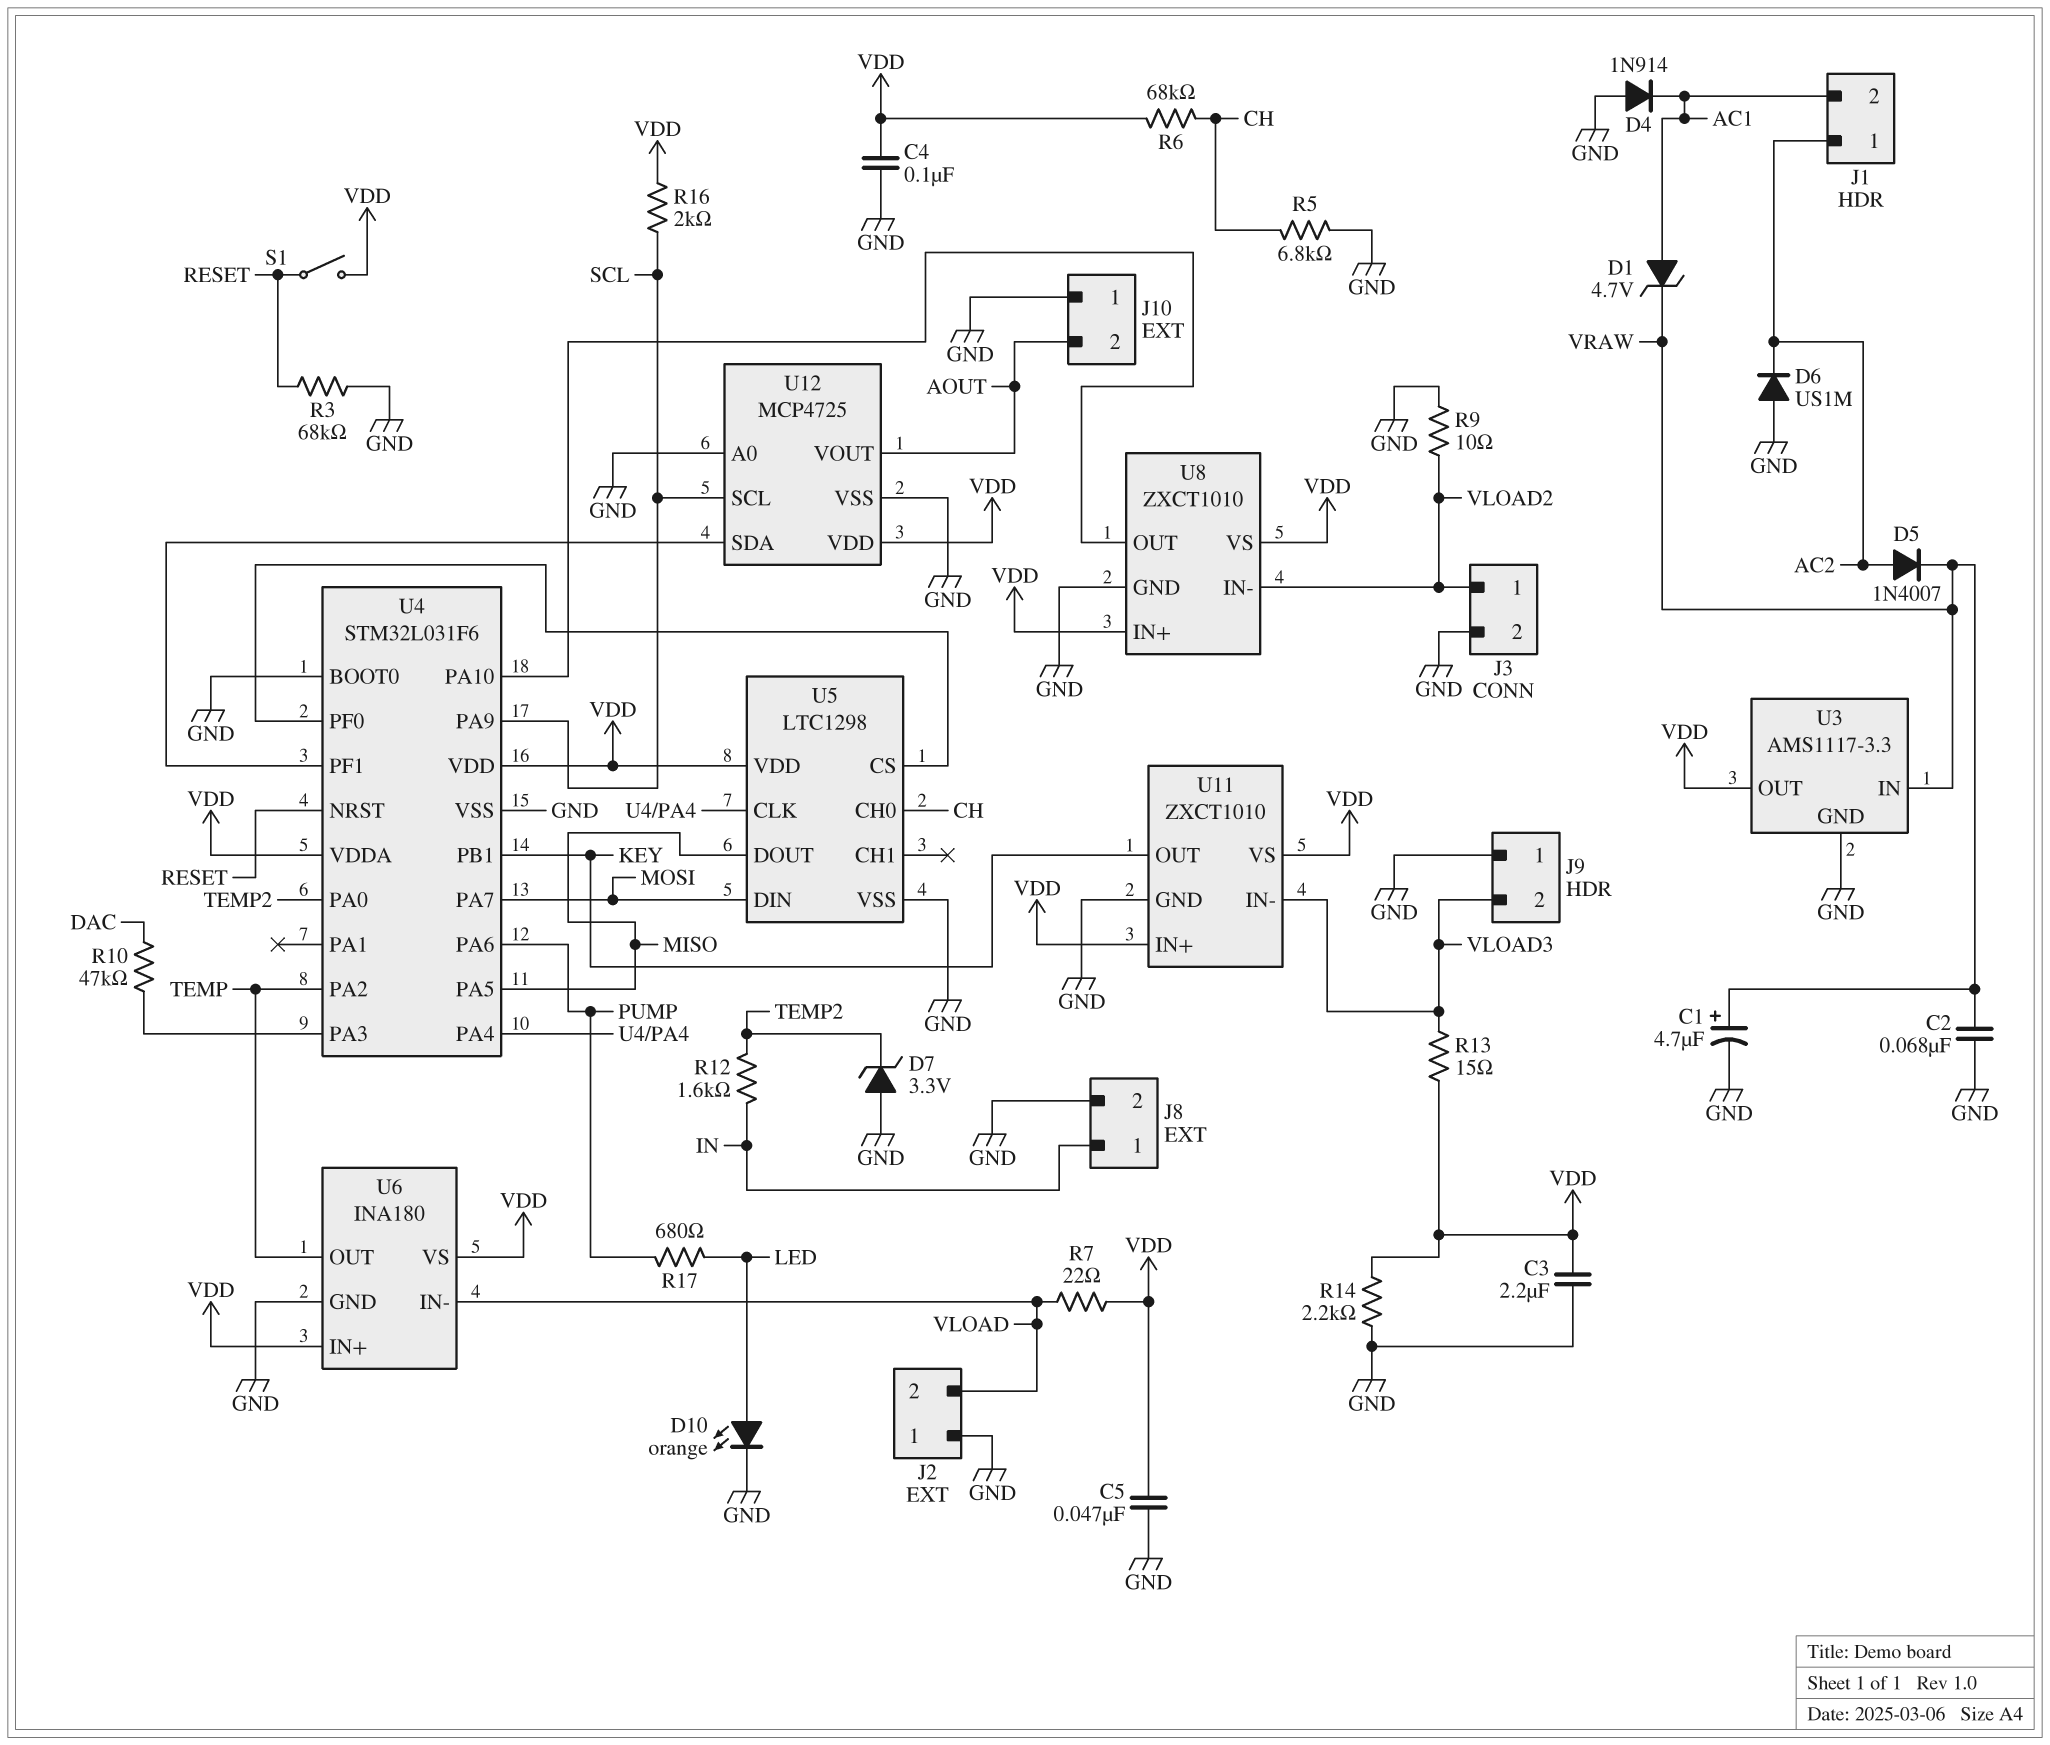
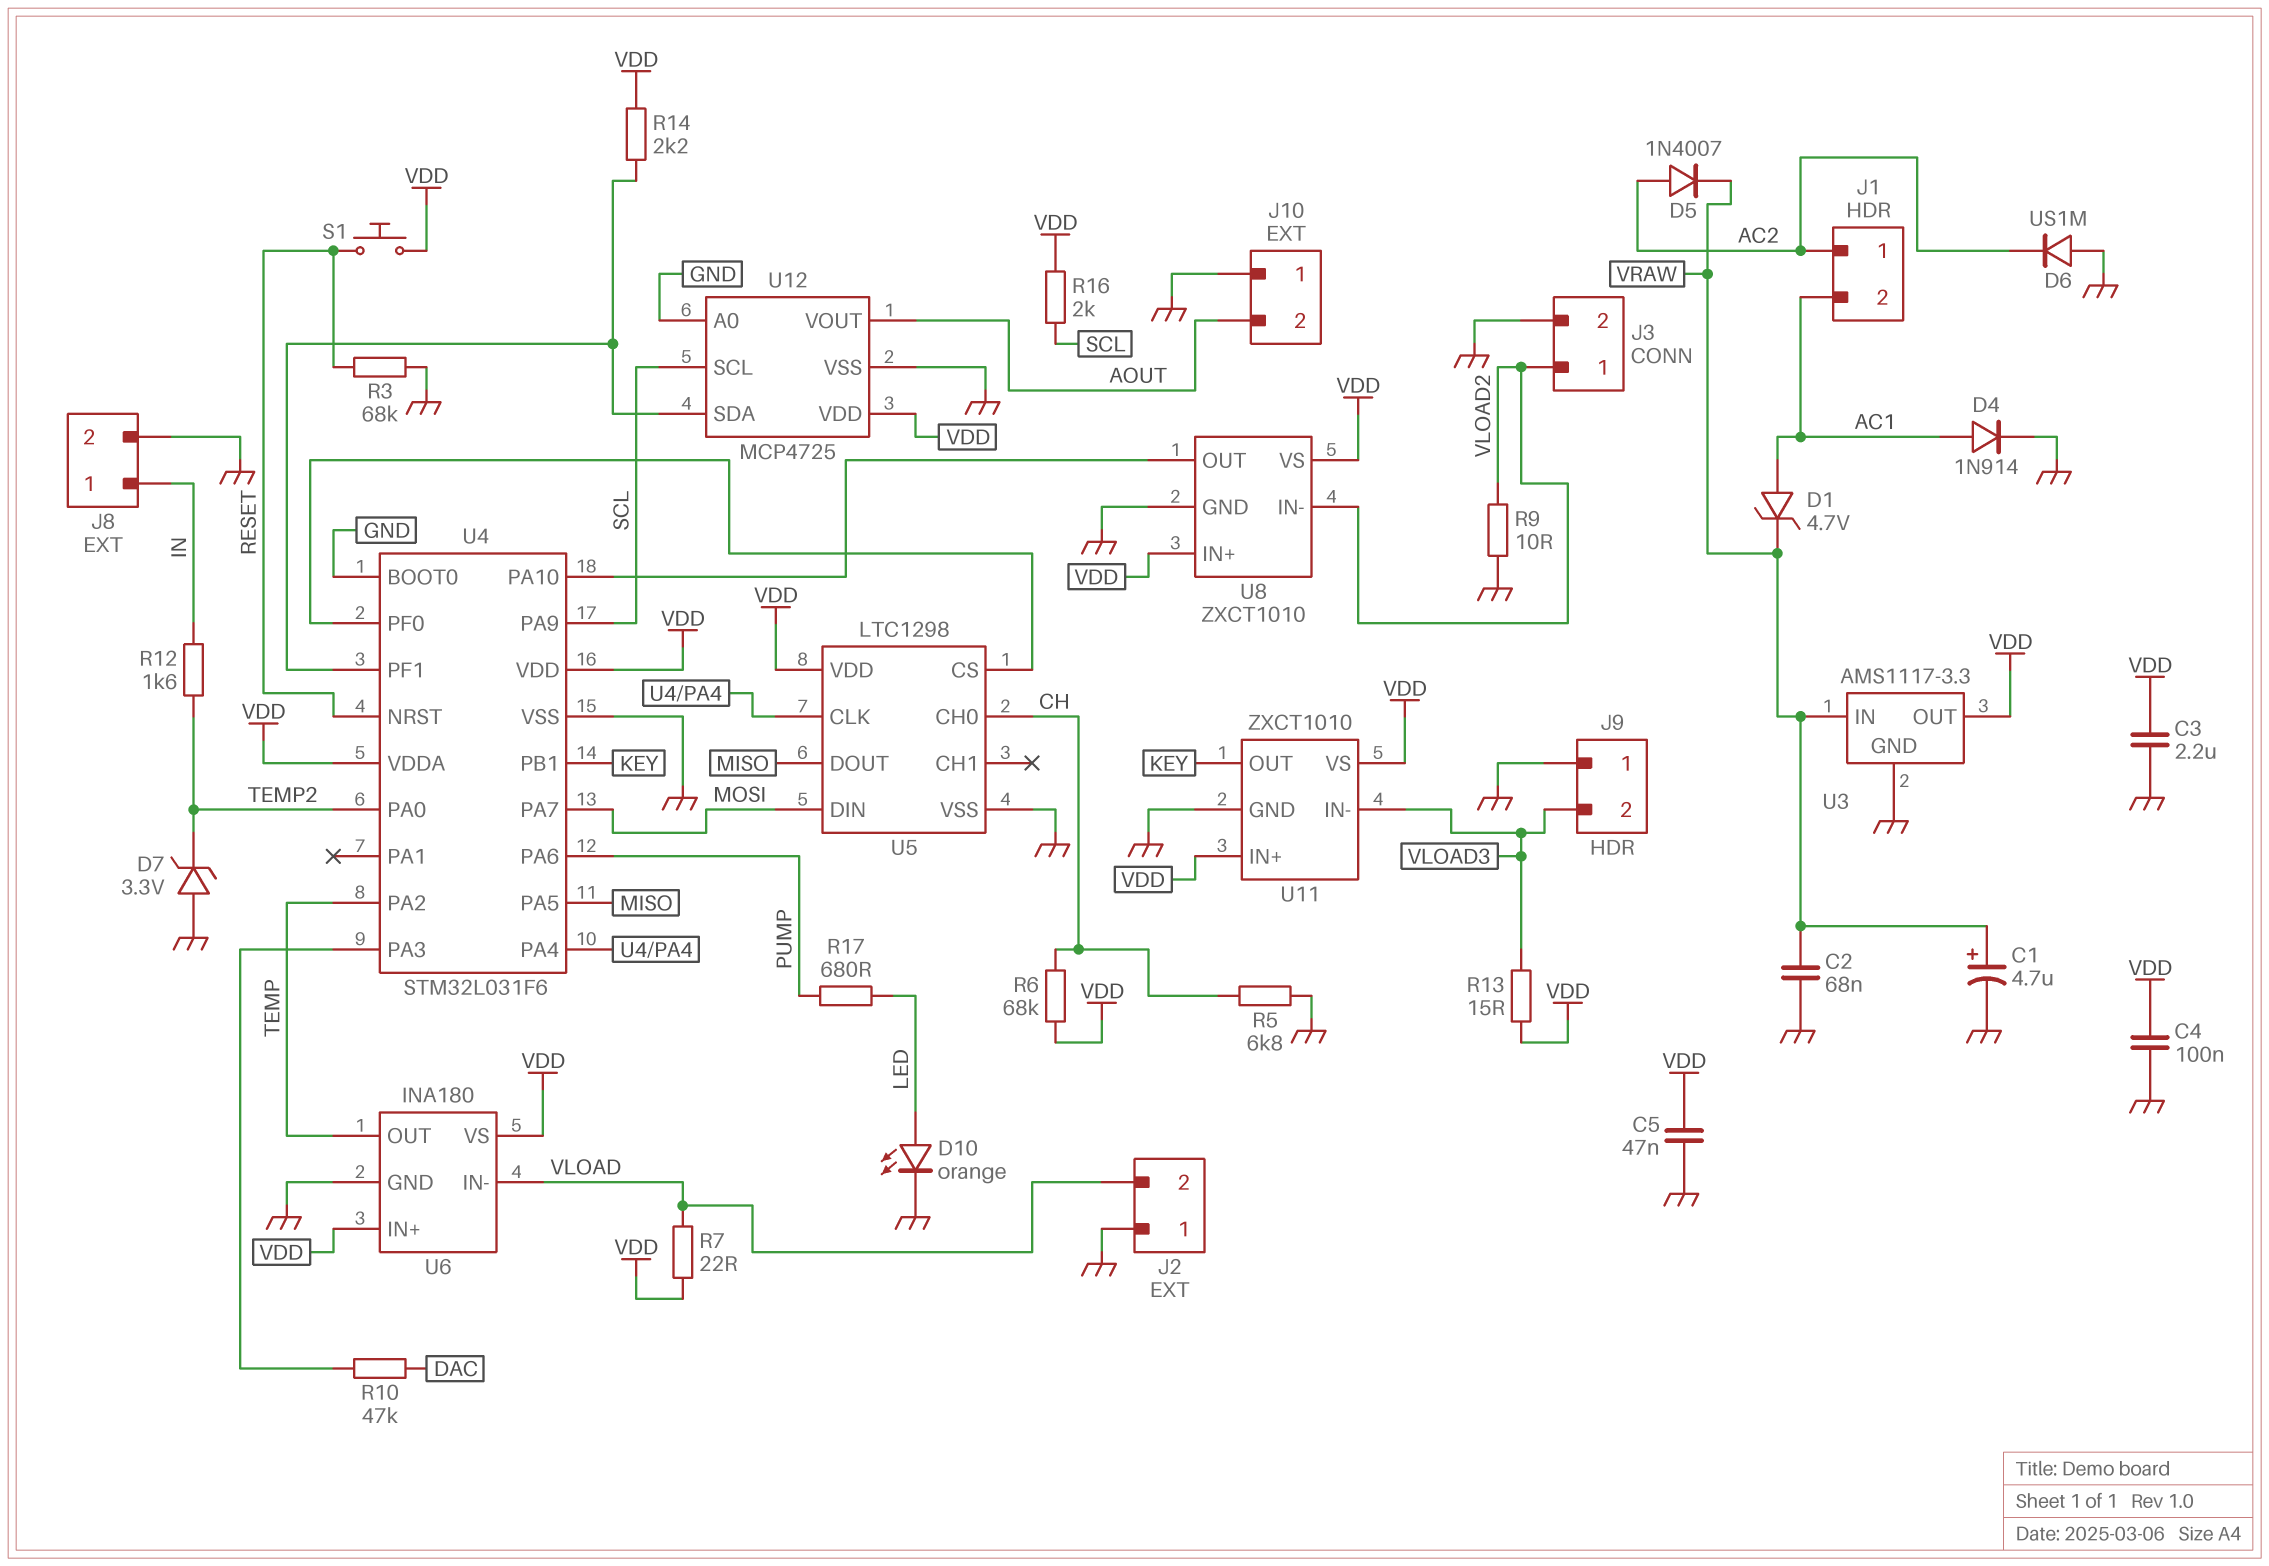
D4: diode 1N914 (A GND, K AC1) -> diode 1N914 (A AC1, K GND)
R14: 2.2k (GND, VDD) -> 2.2k (U4/PF1, VDD)
S1: switch (RESET, VDD) -> button (RESET, VDD)

